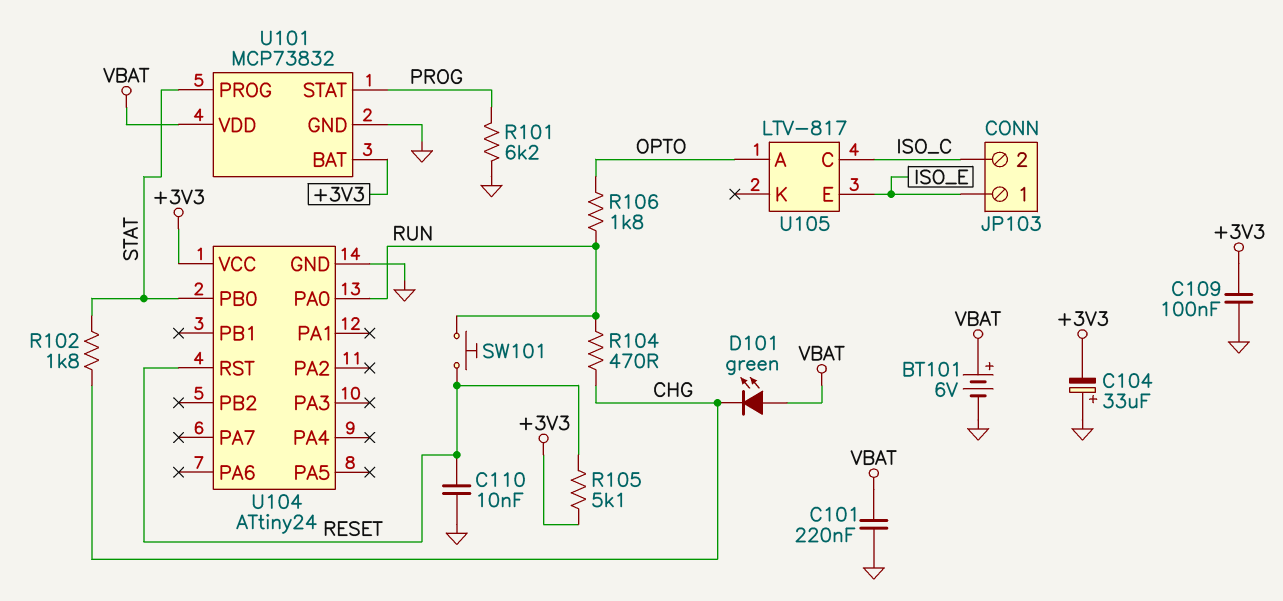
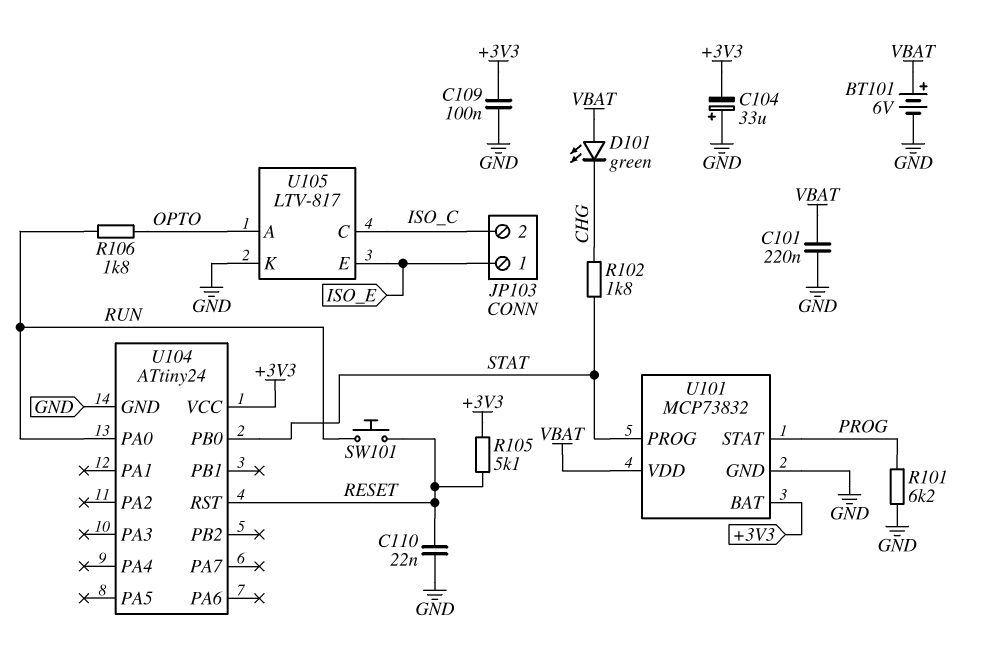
C110: 10nF (GND, RESET) -> 22nF (GND, RESET)
R104: 470 (CHG, RUN) -> none
U105 pin K: none -> GND

